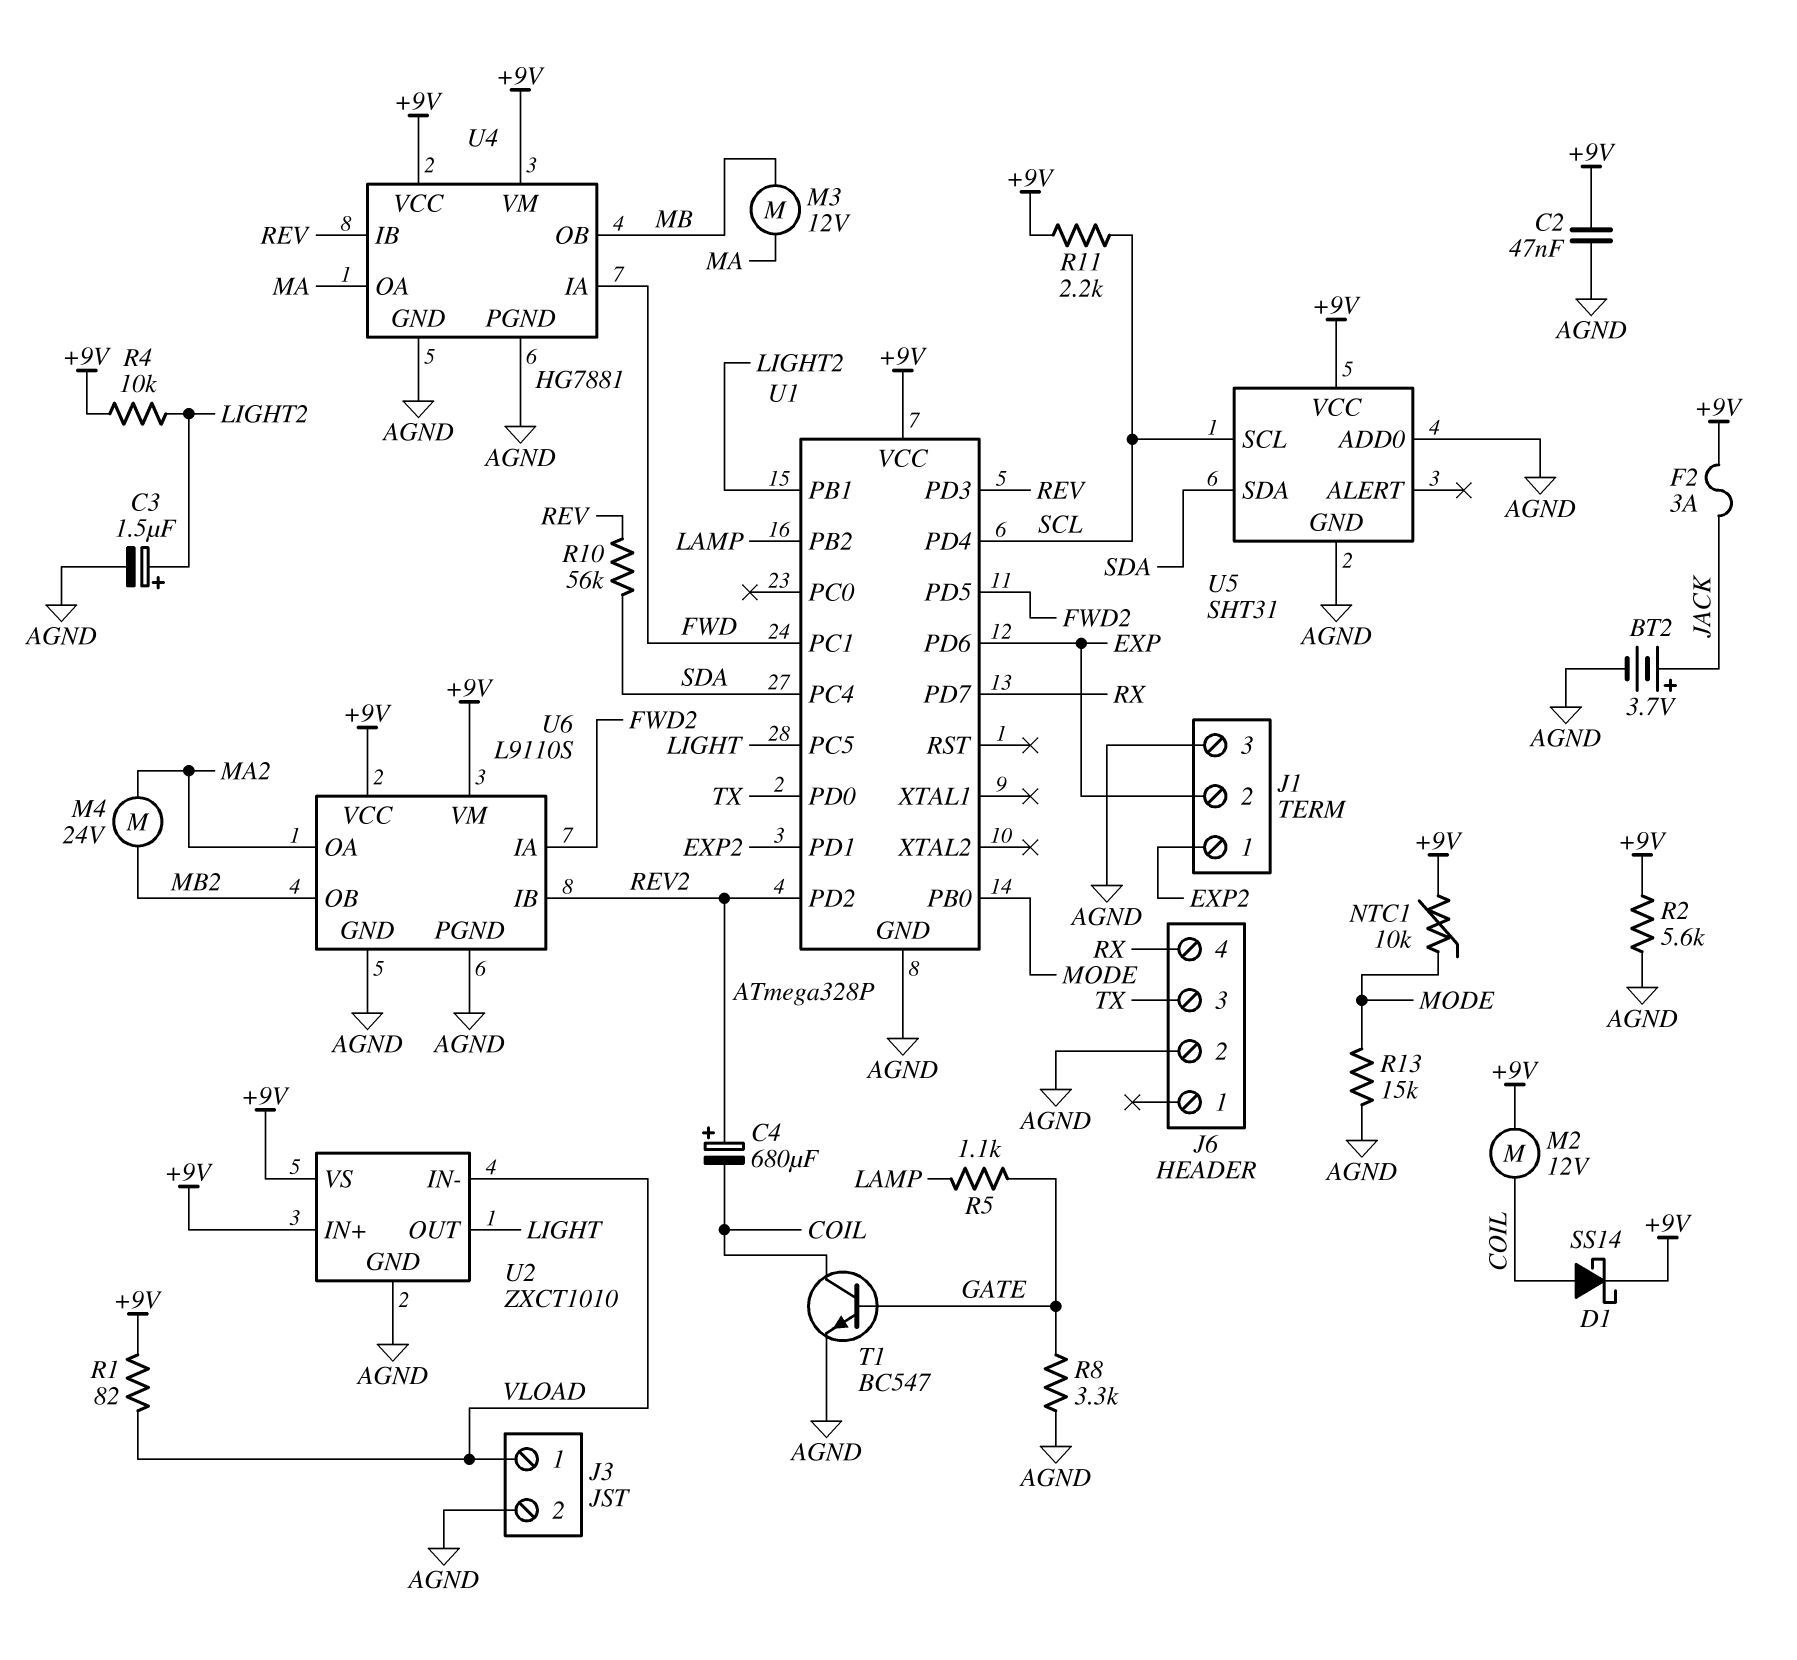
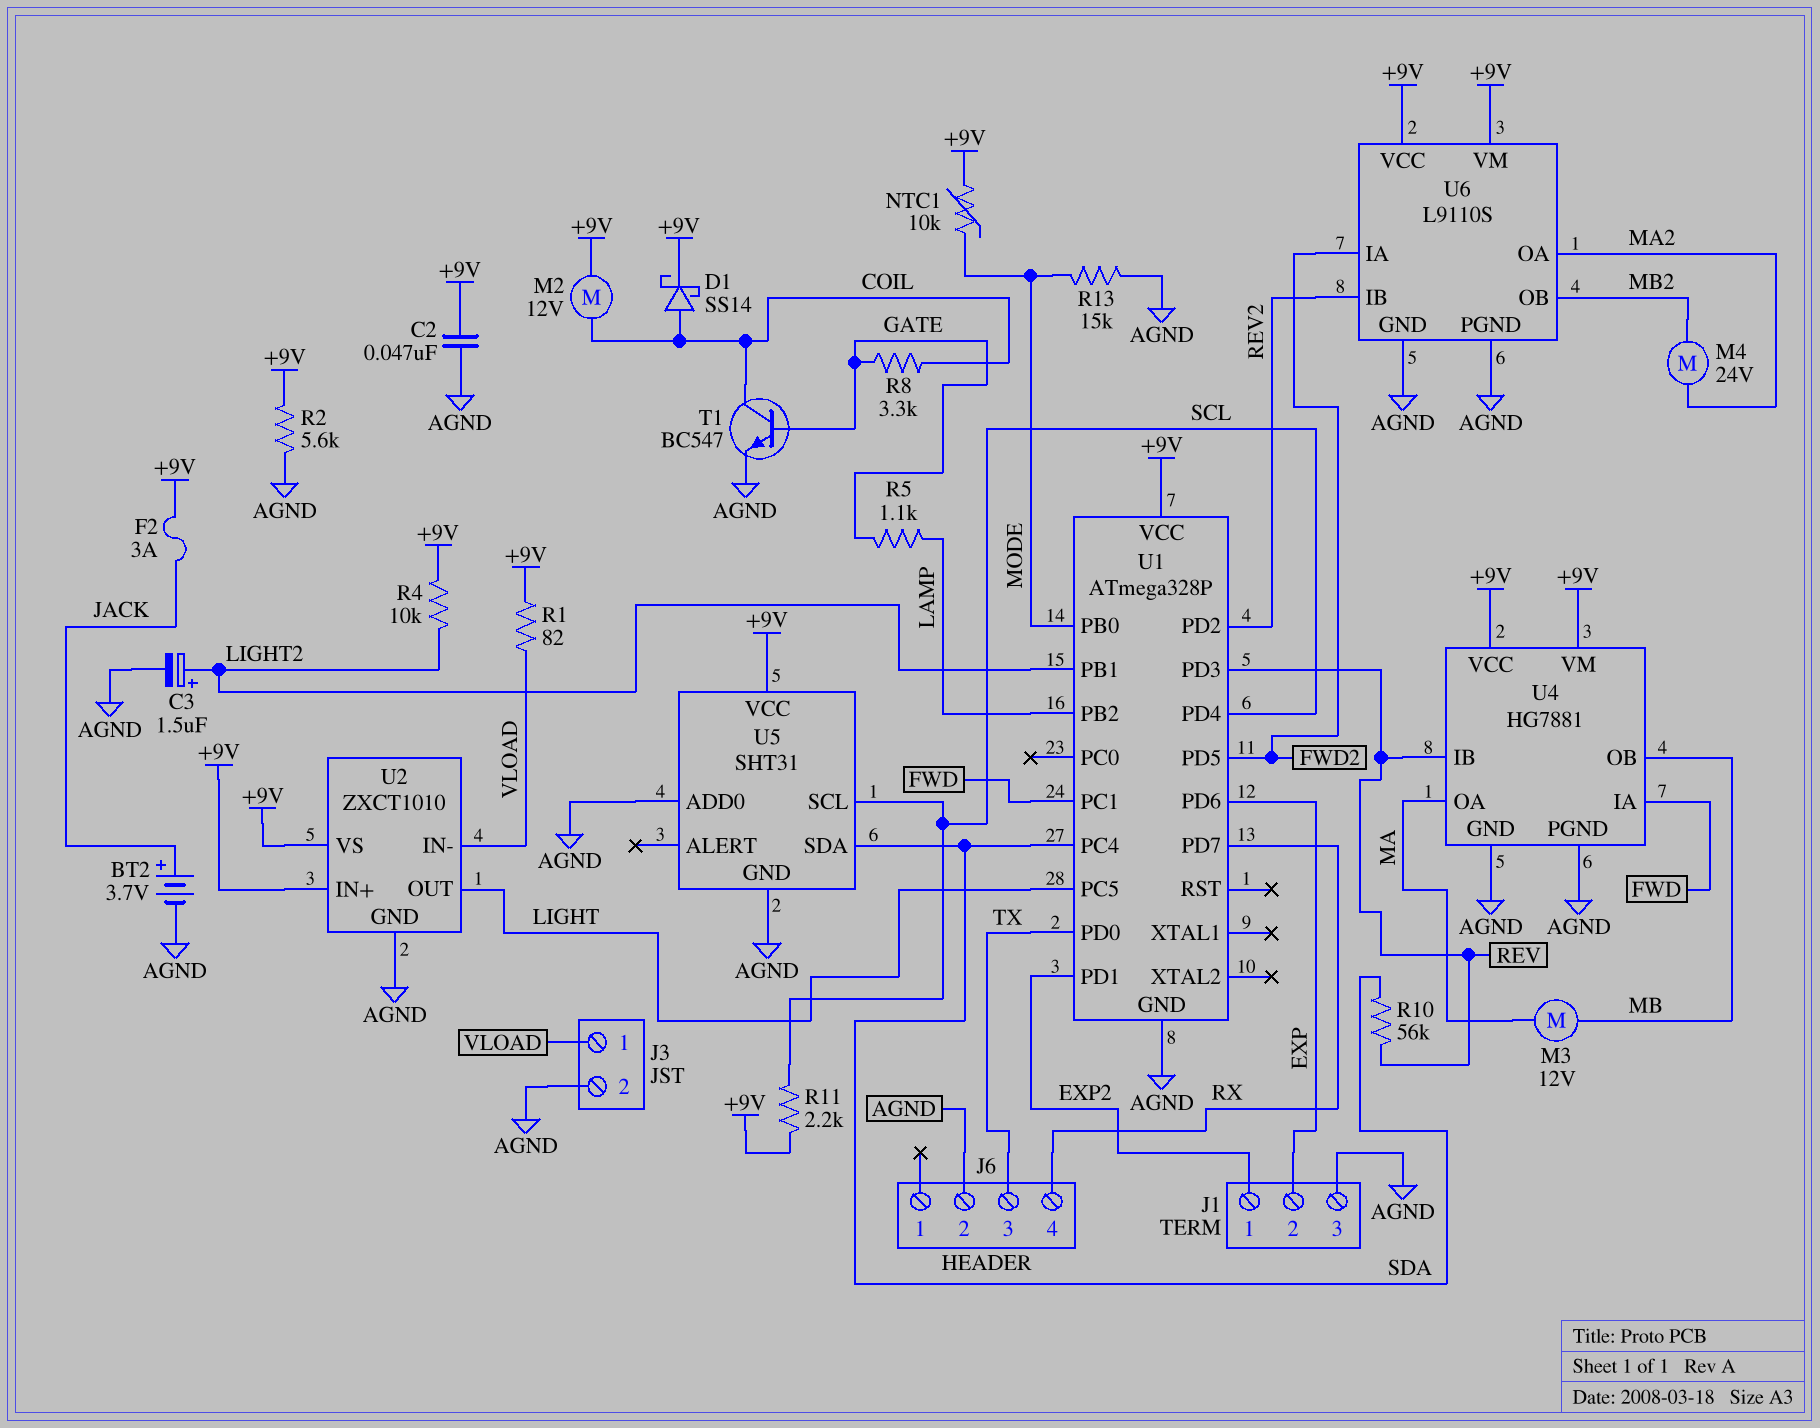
C4: 680uF (plus REV2, minus COIL) -> none
R8: 3.3k (AGND, GATE) -> 3.3k (COIL, GATE)

